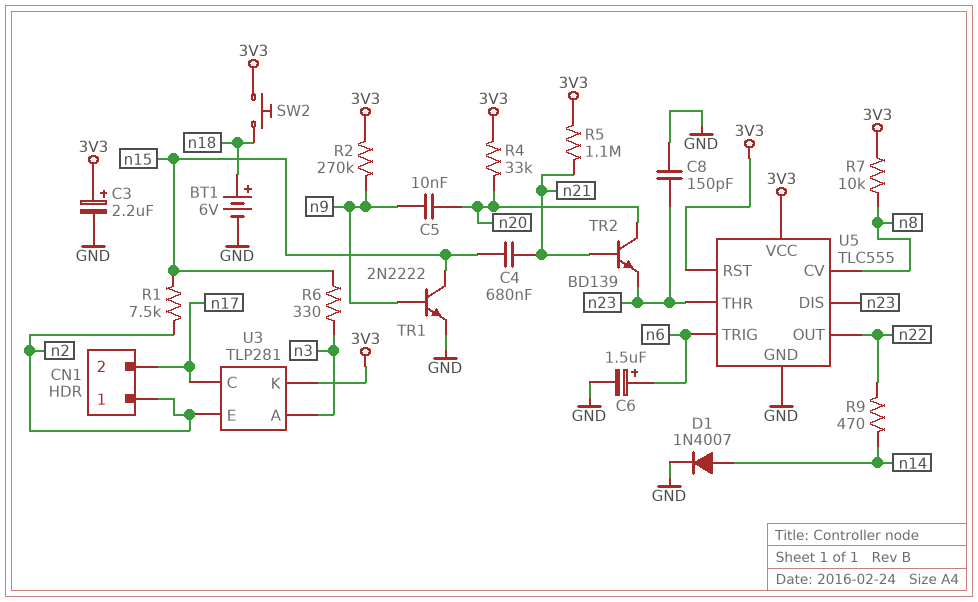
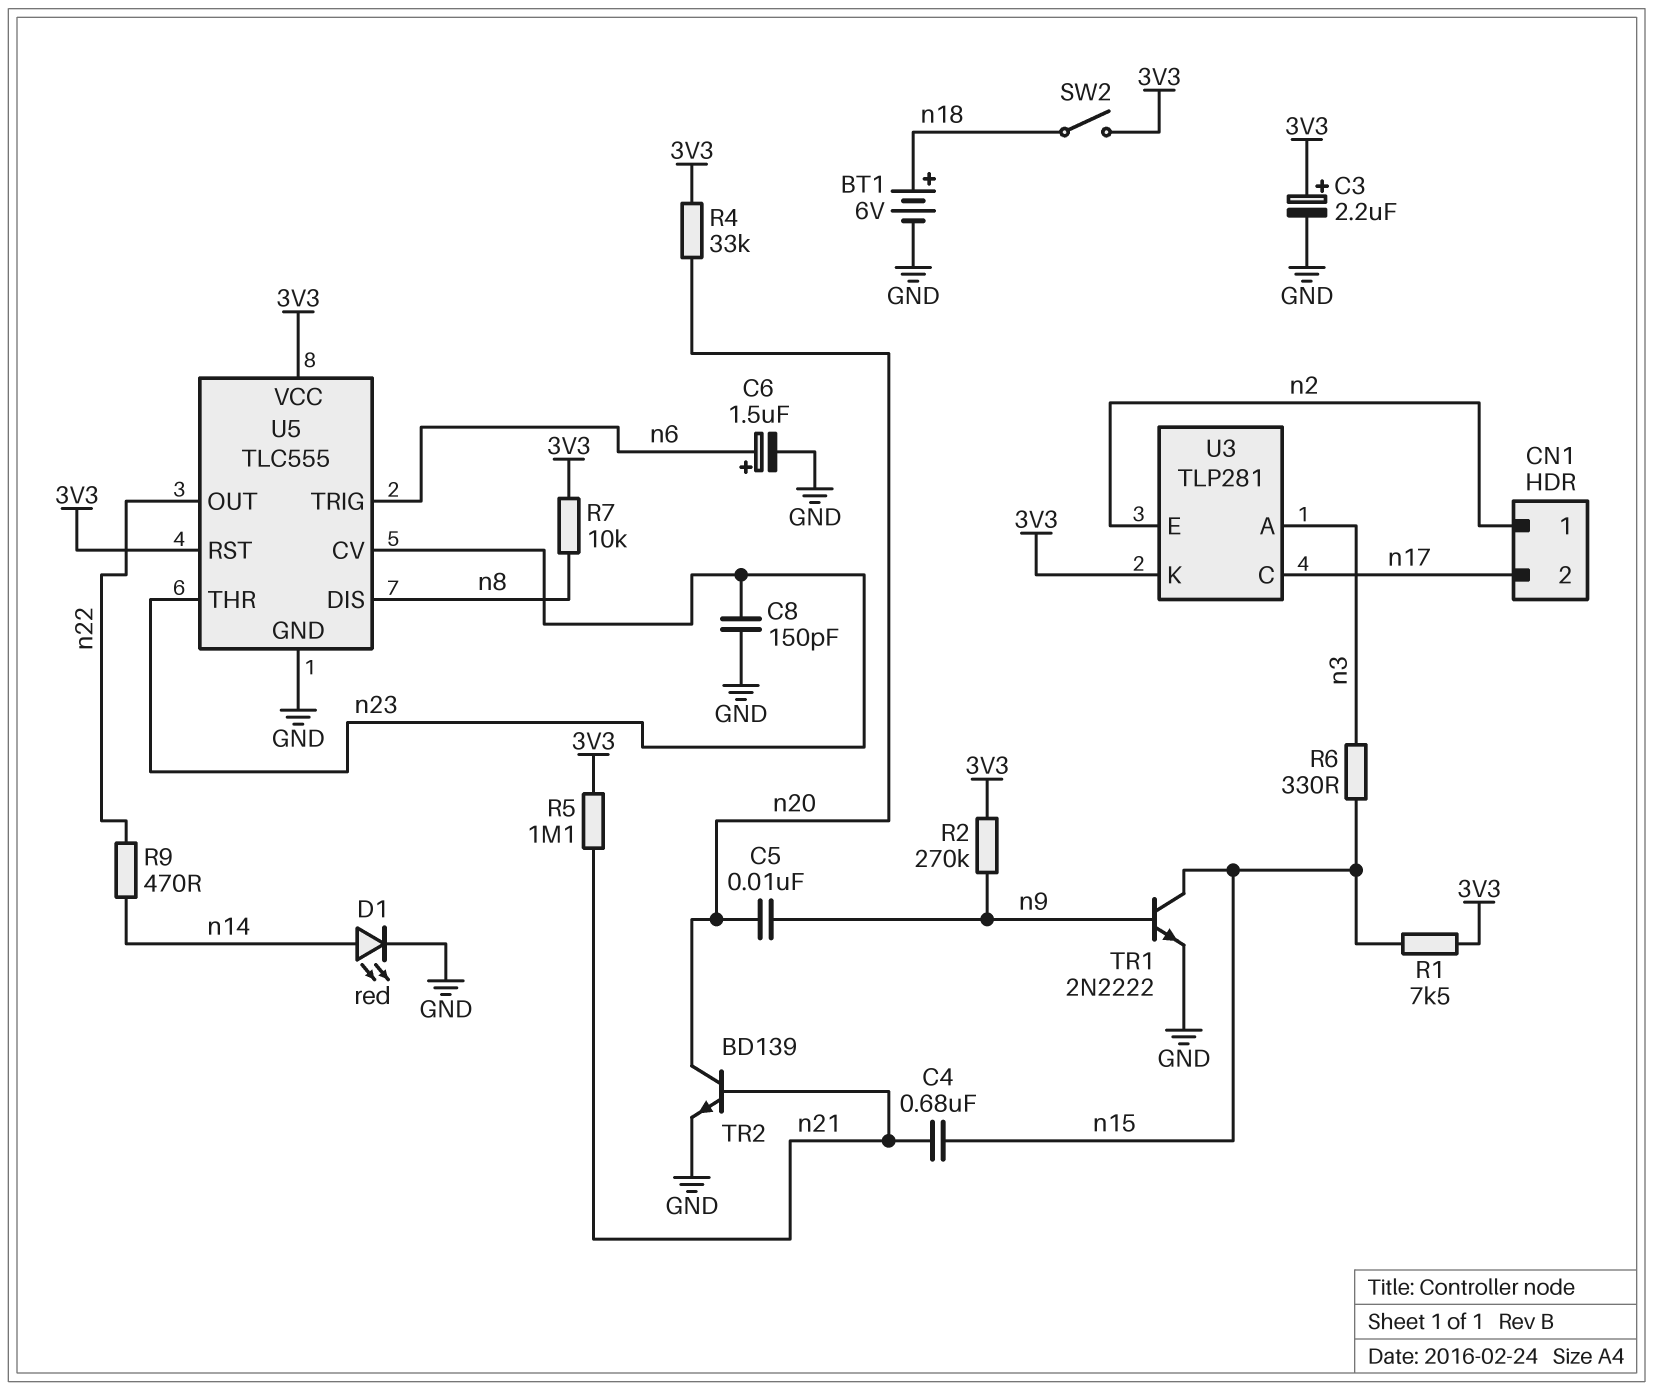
D1: diode 1N4007 (A n14, K GND) -> LED red (A n14, K GND)
R1: 7.5k (n2, n15) -> 7.5k (3V3, n15)
SW2: button (3V3, n18) -> switch (3V3, n18)
TR2: NPN BD139 (B n21, C n20, E n23) -> NPN BD139 (B n21, C n20, E GND)
U5 pin CV: n8 -> n23
U5 pin DIS: n23 -> n8

